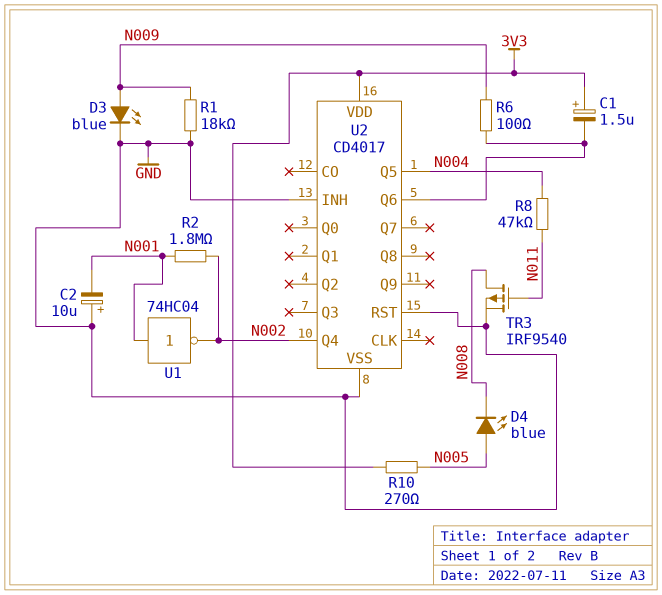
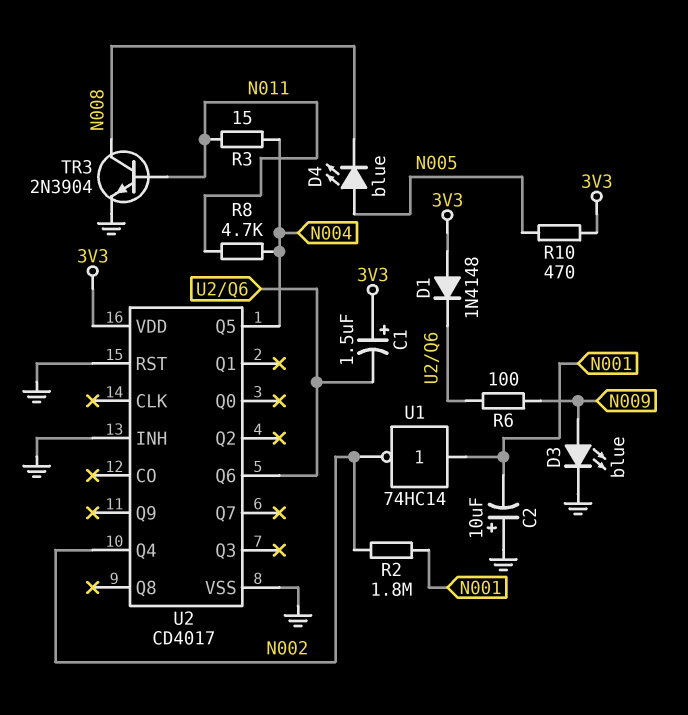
D1: none -> diode 1N4148 (A 3V3, K U2/Q6)
R1: 18k (GND, N009) -> none
R3: none -> 15 (N004, N011)
R8: 47k (N004, N011) -> 4.7k (N004, N011)
R10: 270 (3V3, N005) -> 470 (3V3, N005)
TR3: PMOS IRF9540 (G N011, D N008, S GND) -> NPN 2N3904 (B N011, C N008, E GND)
U1: NOT 74HC04 (in N001, out N002) -> NOT 74HC14 (in N001, out N002)

